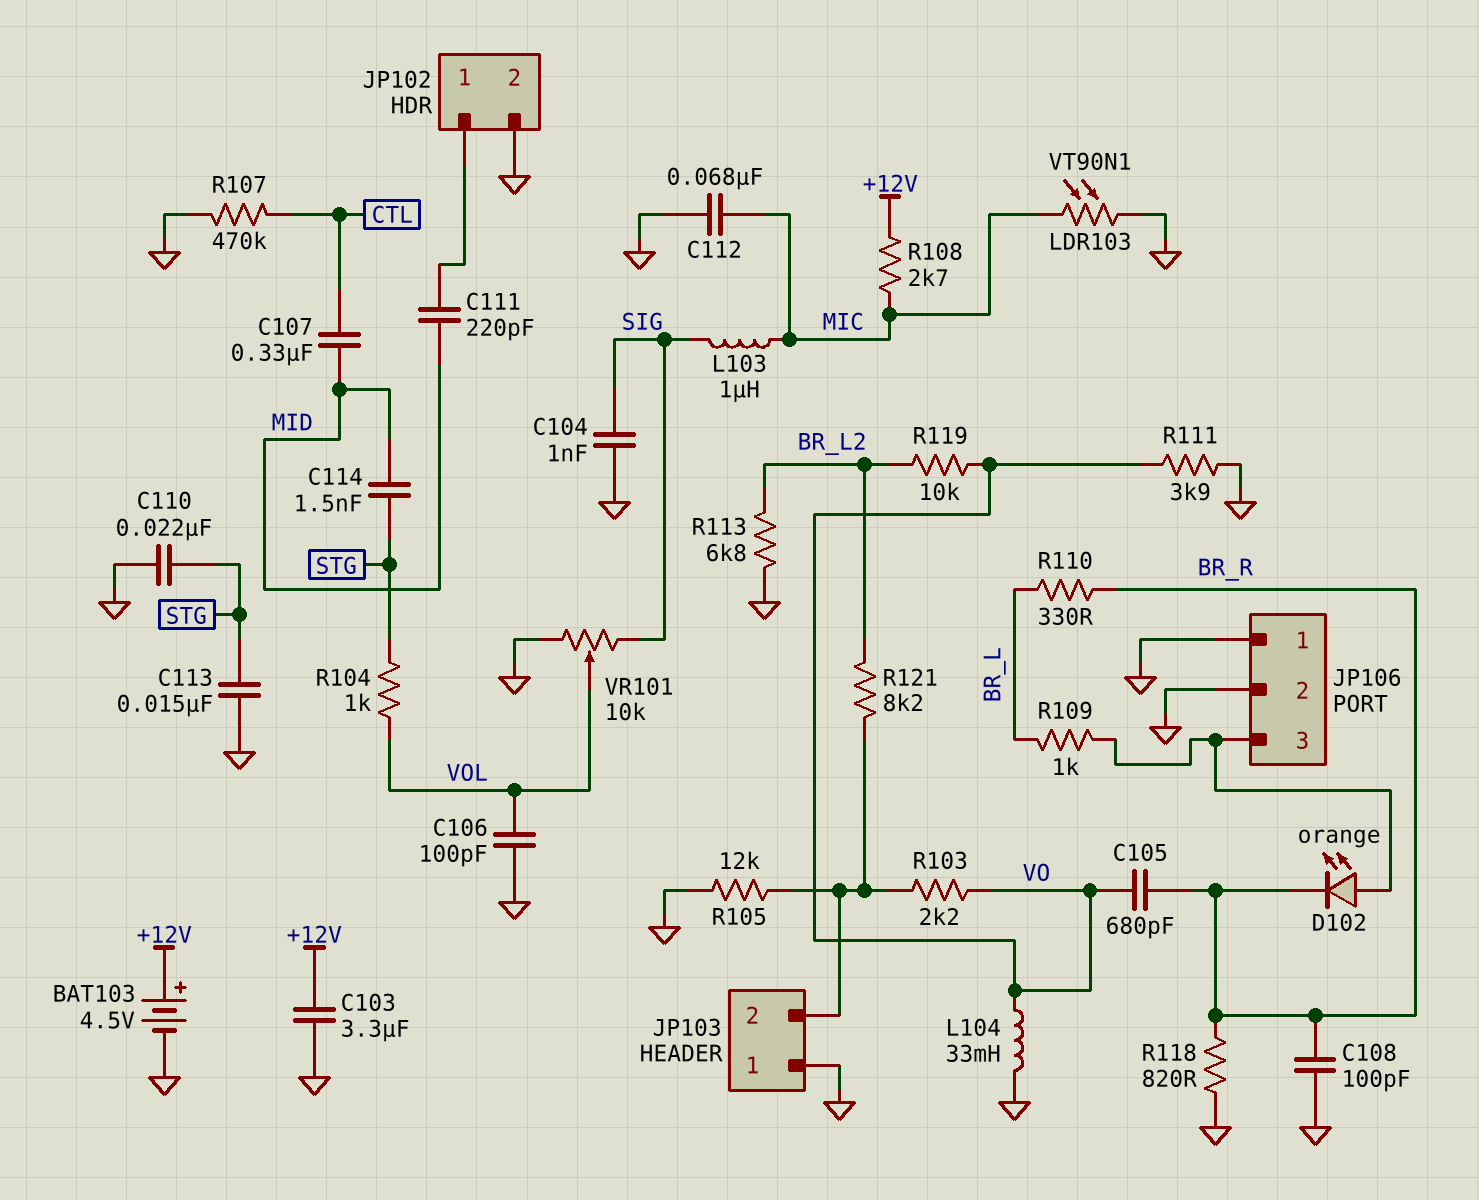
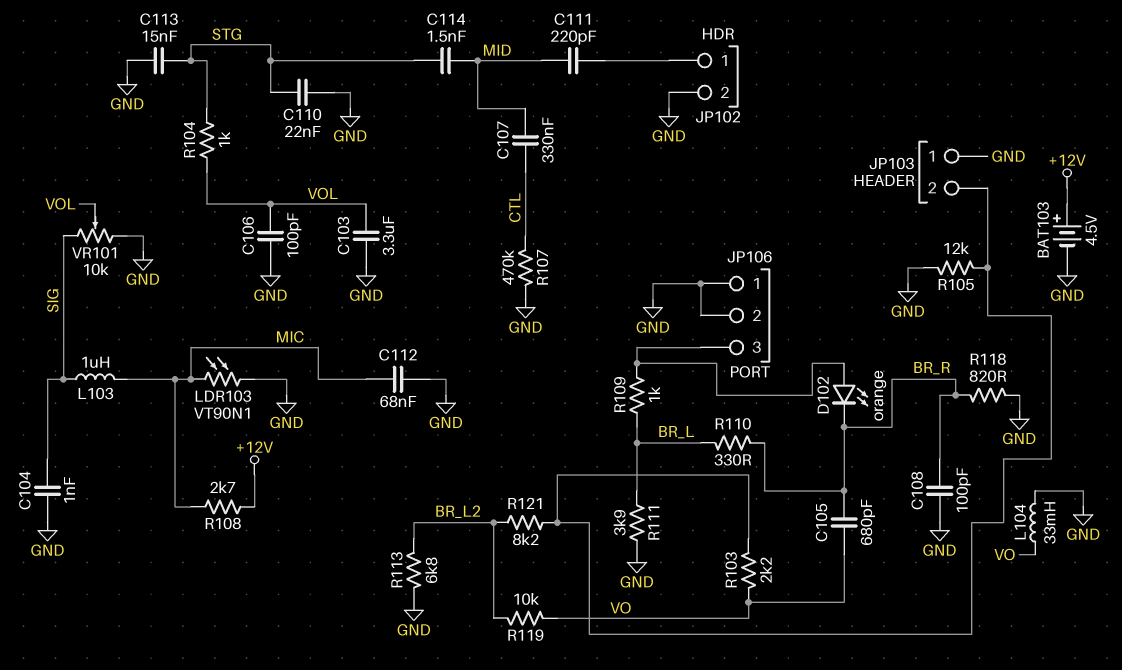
C103: 3.3uF (+12V, GND) -> 3.3uF (GND, VOL)
R111: 3.9k (GND, VO) -> 3.9k (BR_L, GND)

